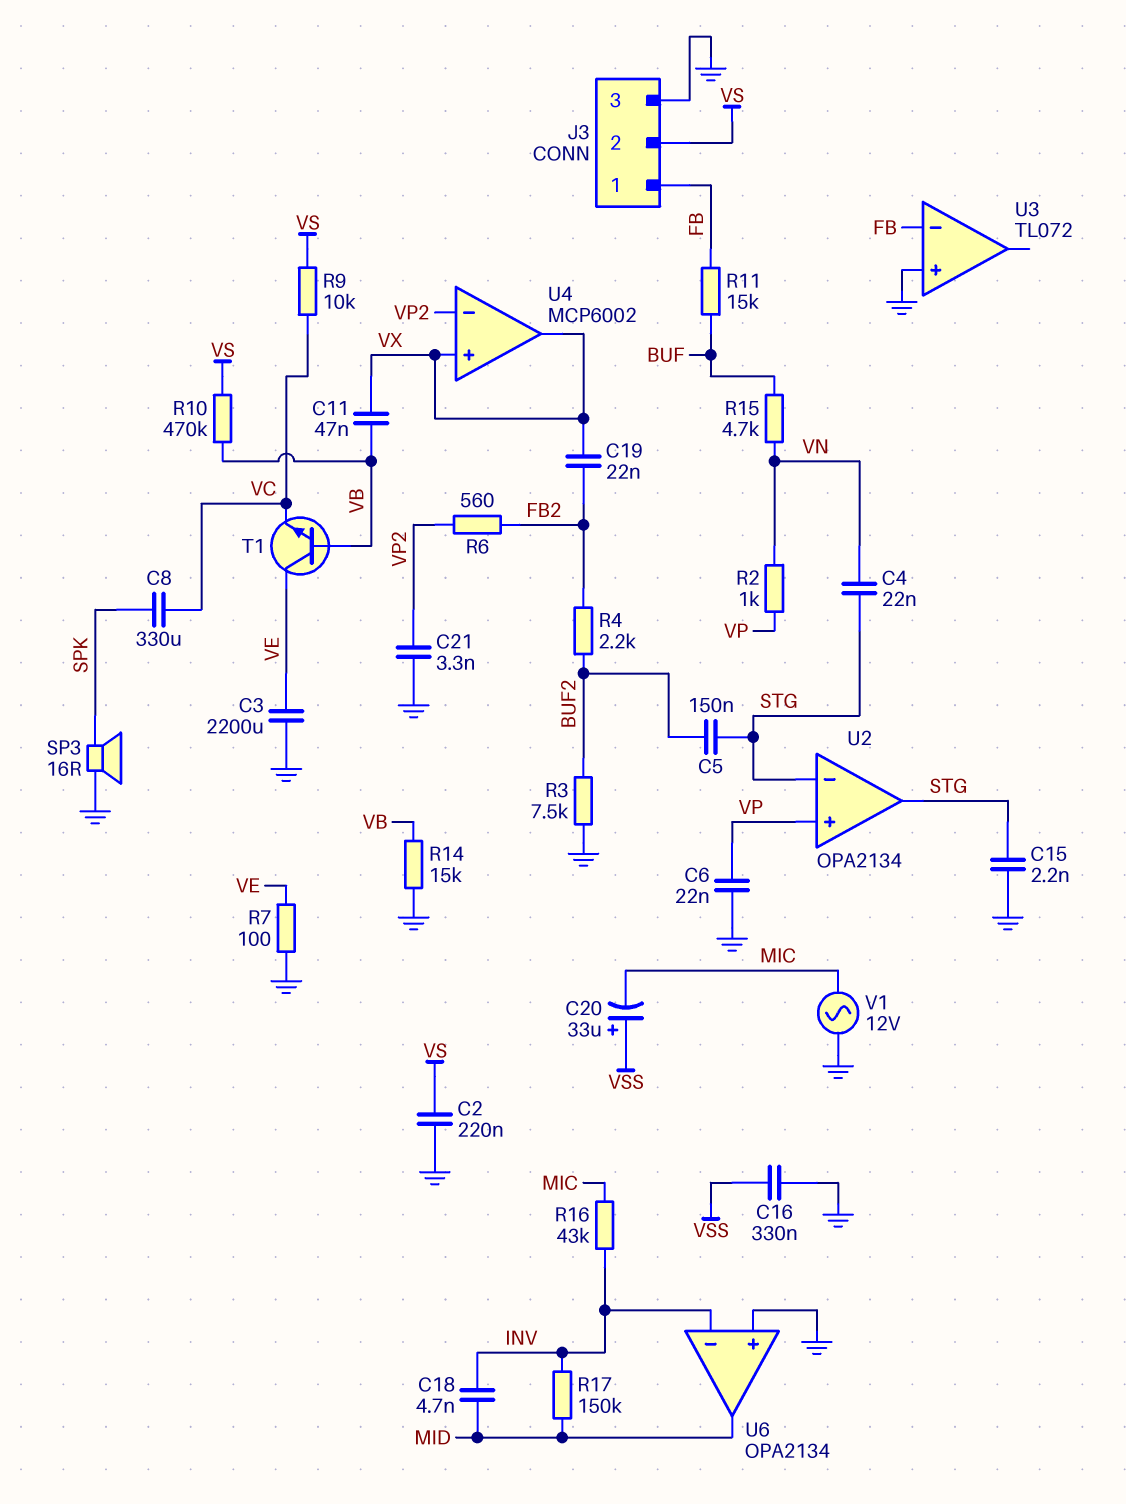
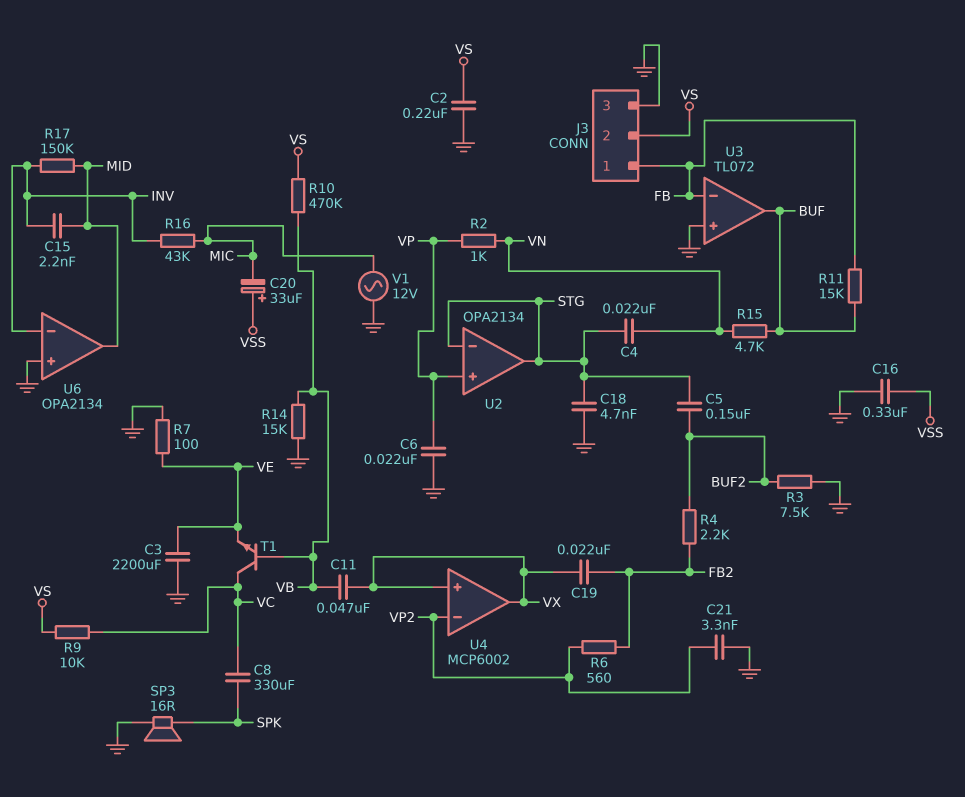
C15: 2.2nF (GND, STG) -> 2.2nF (INV, MID)
C18: 4.7nF (INV, MID) -> 4.7nF (GND, STG)
T1: NPN (B VB, C VE, E VC) -> NPN (B VB, C VC, E VE)
U3 pin out: none -> BUF

